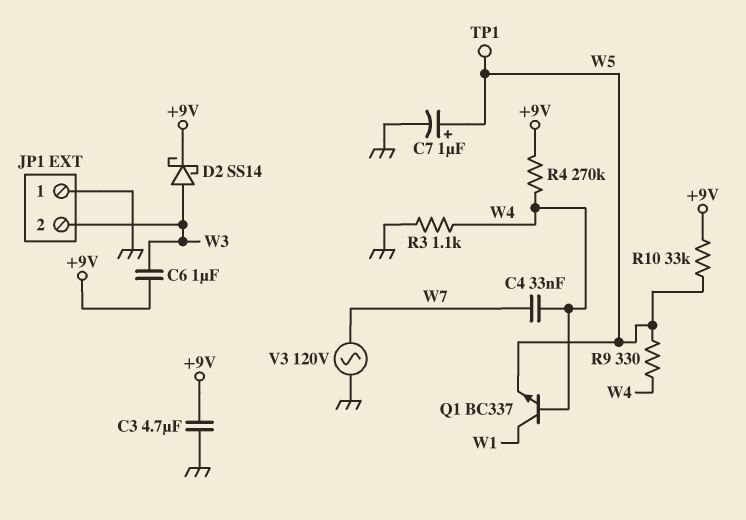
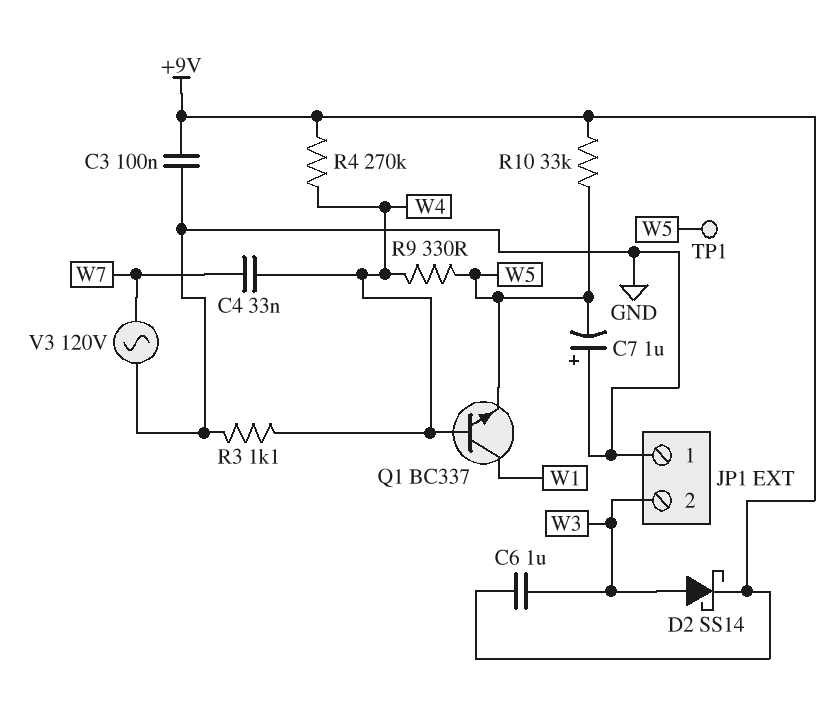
C3: 4.7uF (+9V, GND) -> 100nF (+9V, GND)
C7: 1uF (plus W5, minus GND) -> 1uF (plus GND, minus W5)

